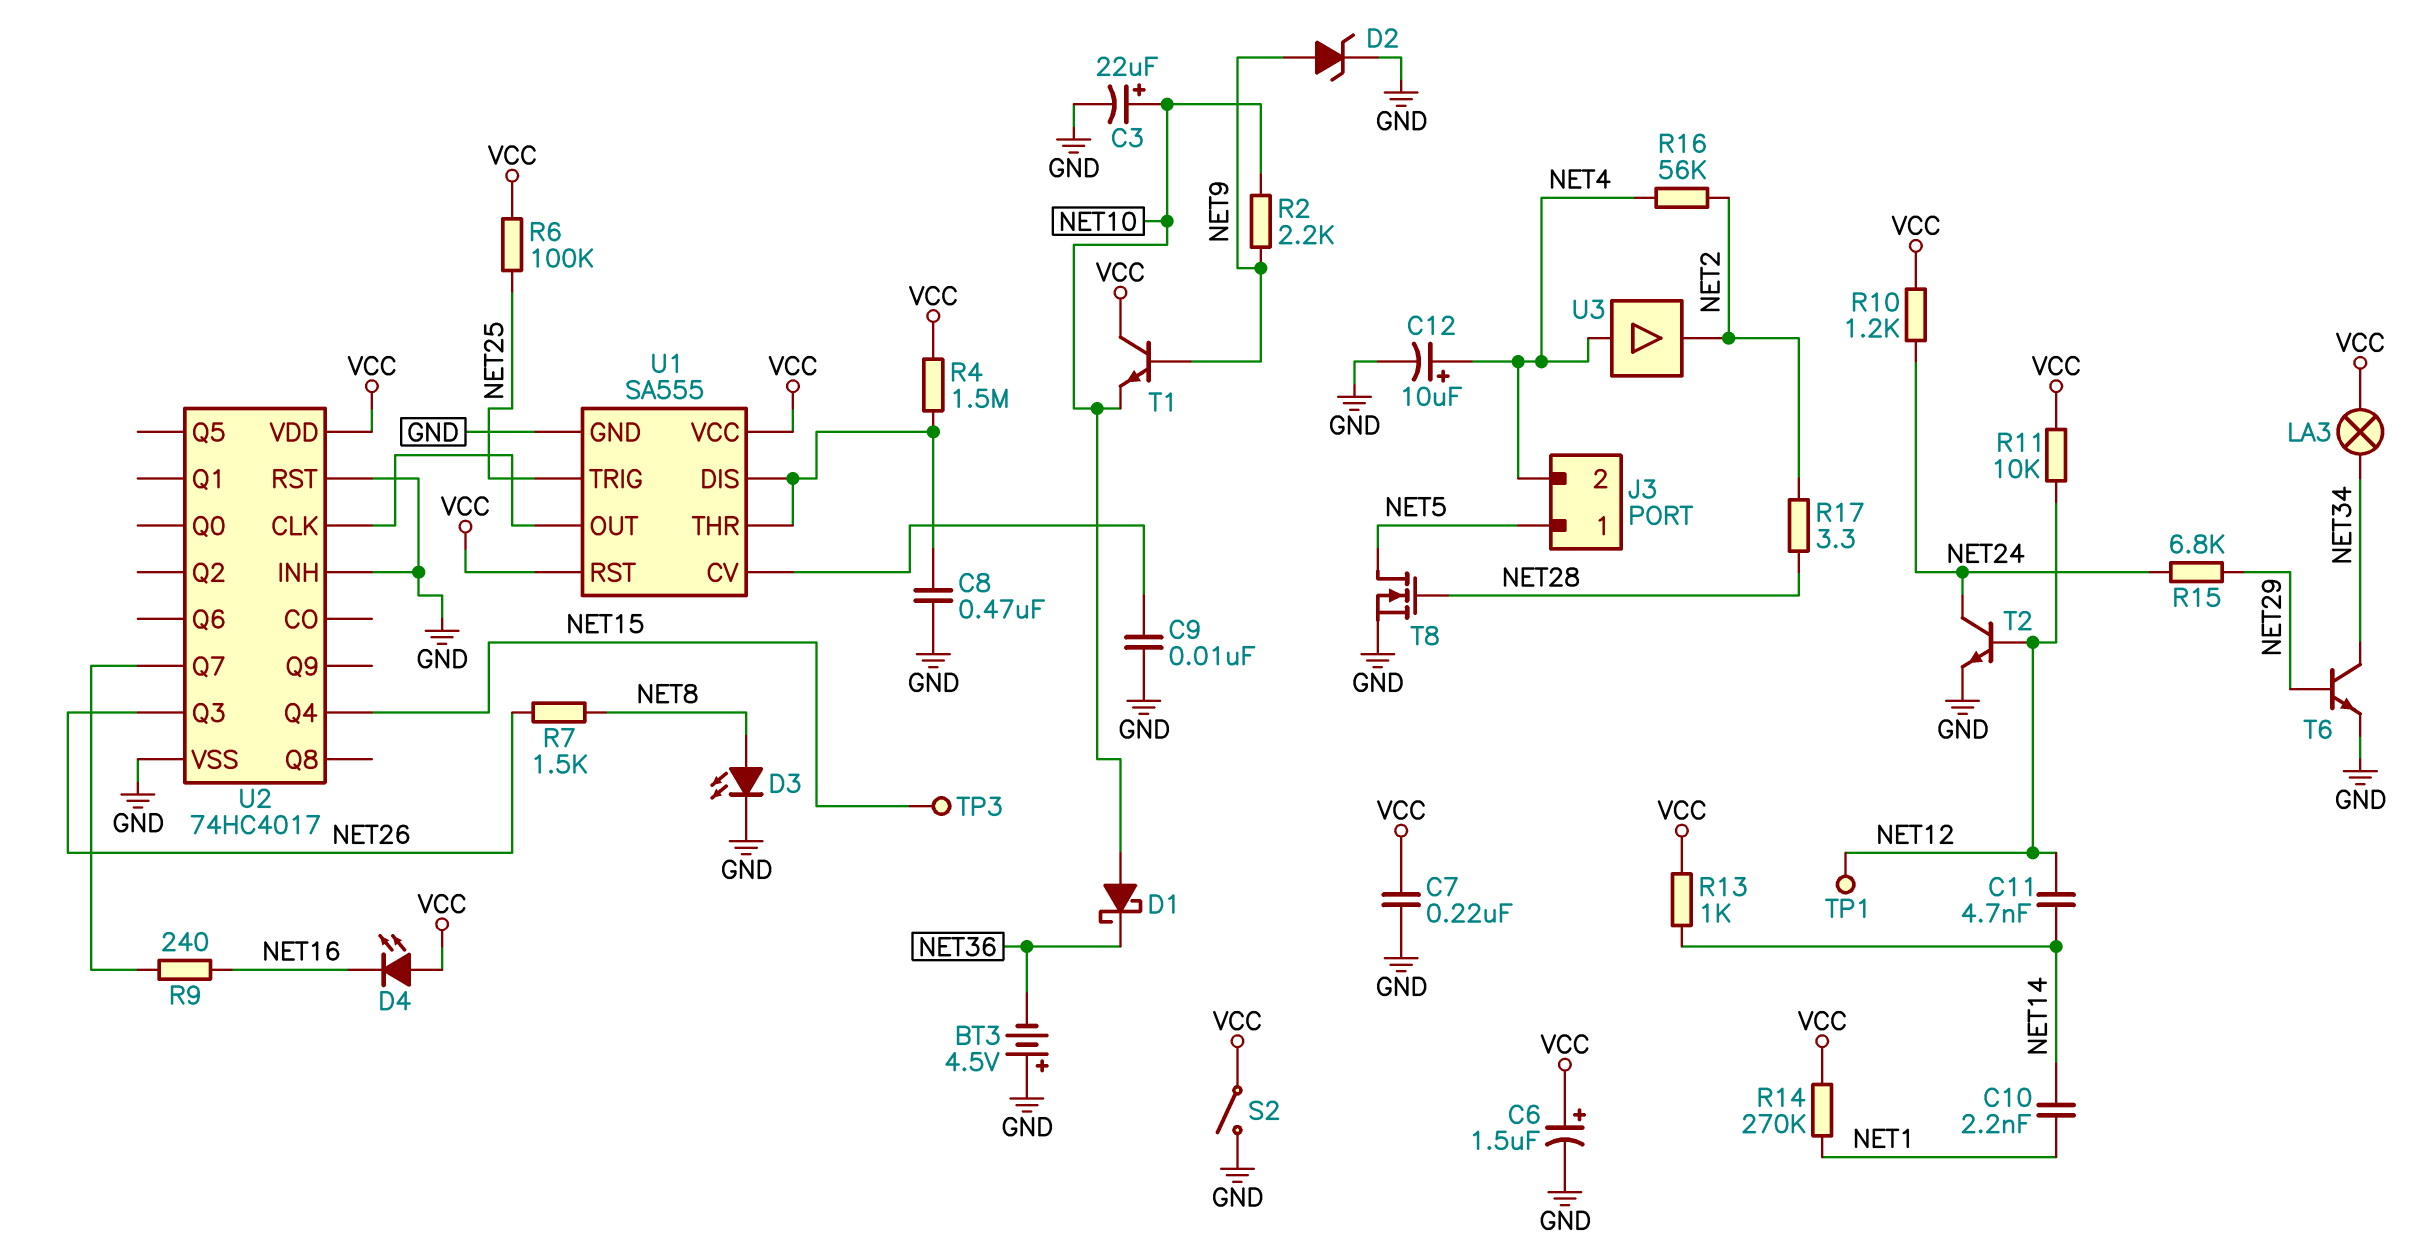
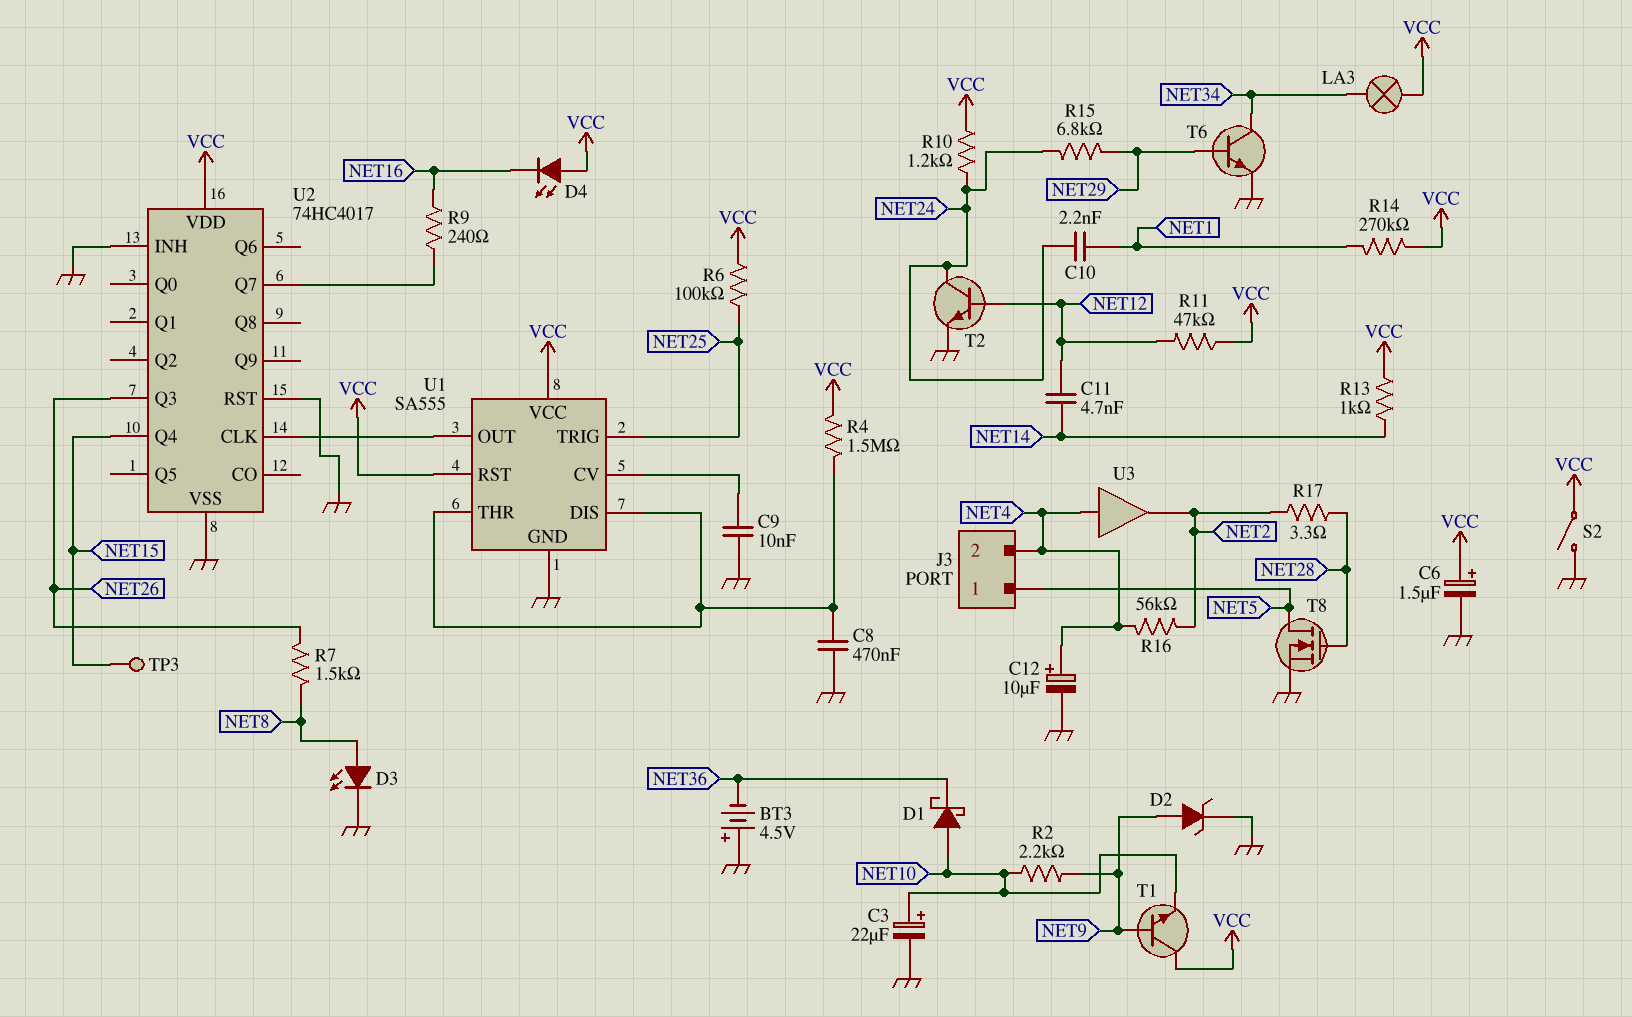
C7: 220nF (GND, VCC) -> none
C10: 2.2nF (NET1, NET14) -> 2.2nF (NET1, NET24)
R11: 10k (NET12, VCC) -> 47k (NET12, VCC)
TP1: test point (NET12) -> none

